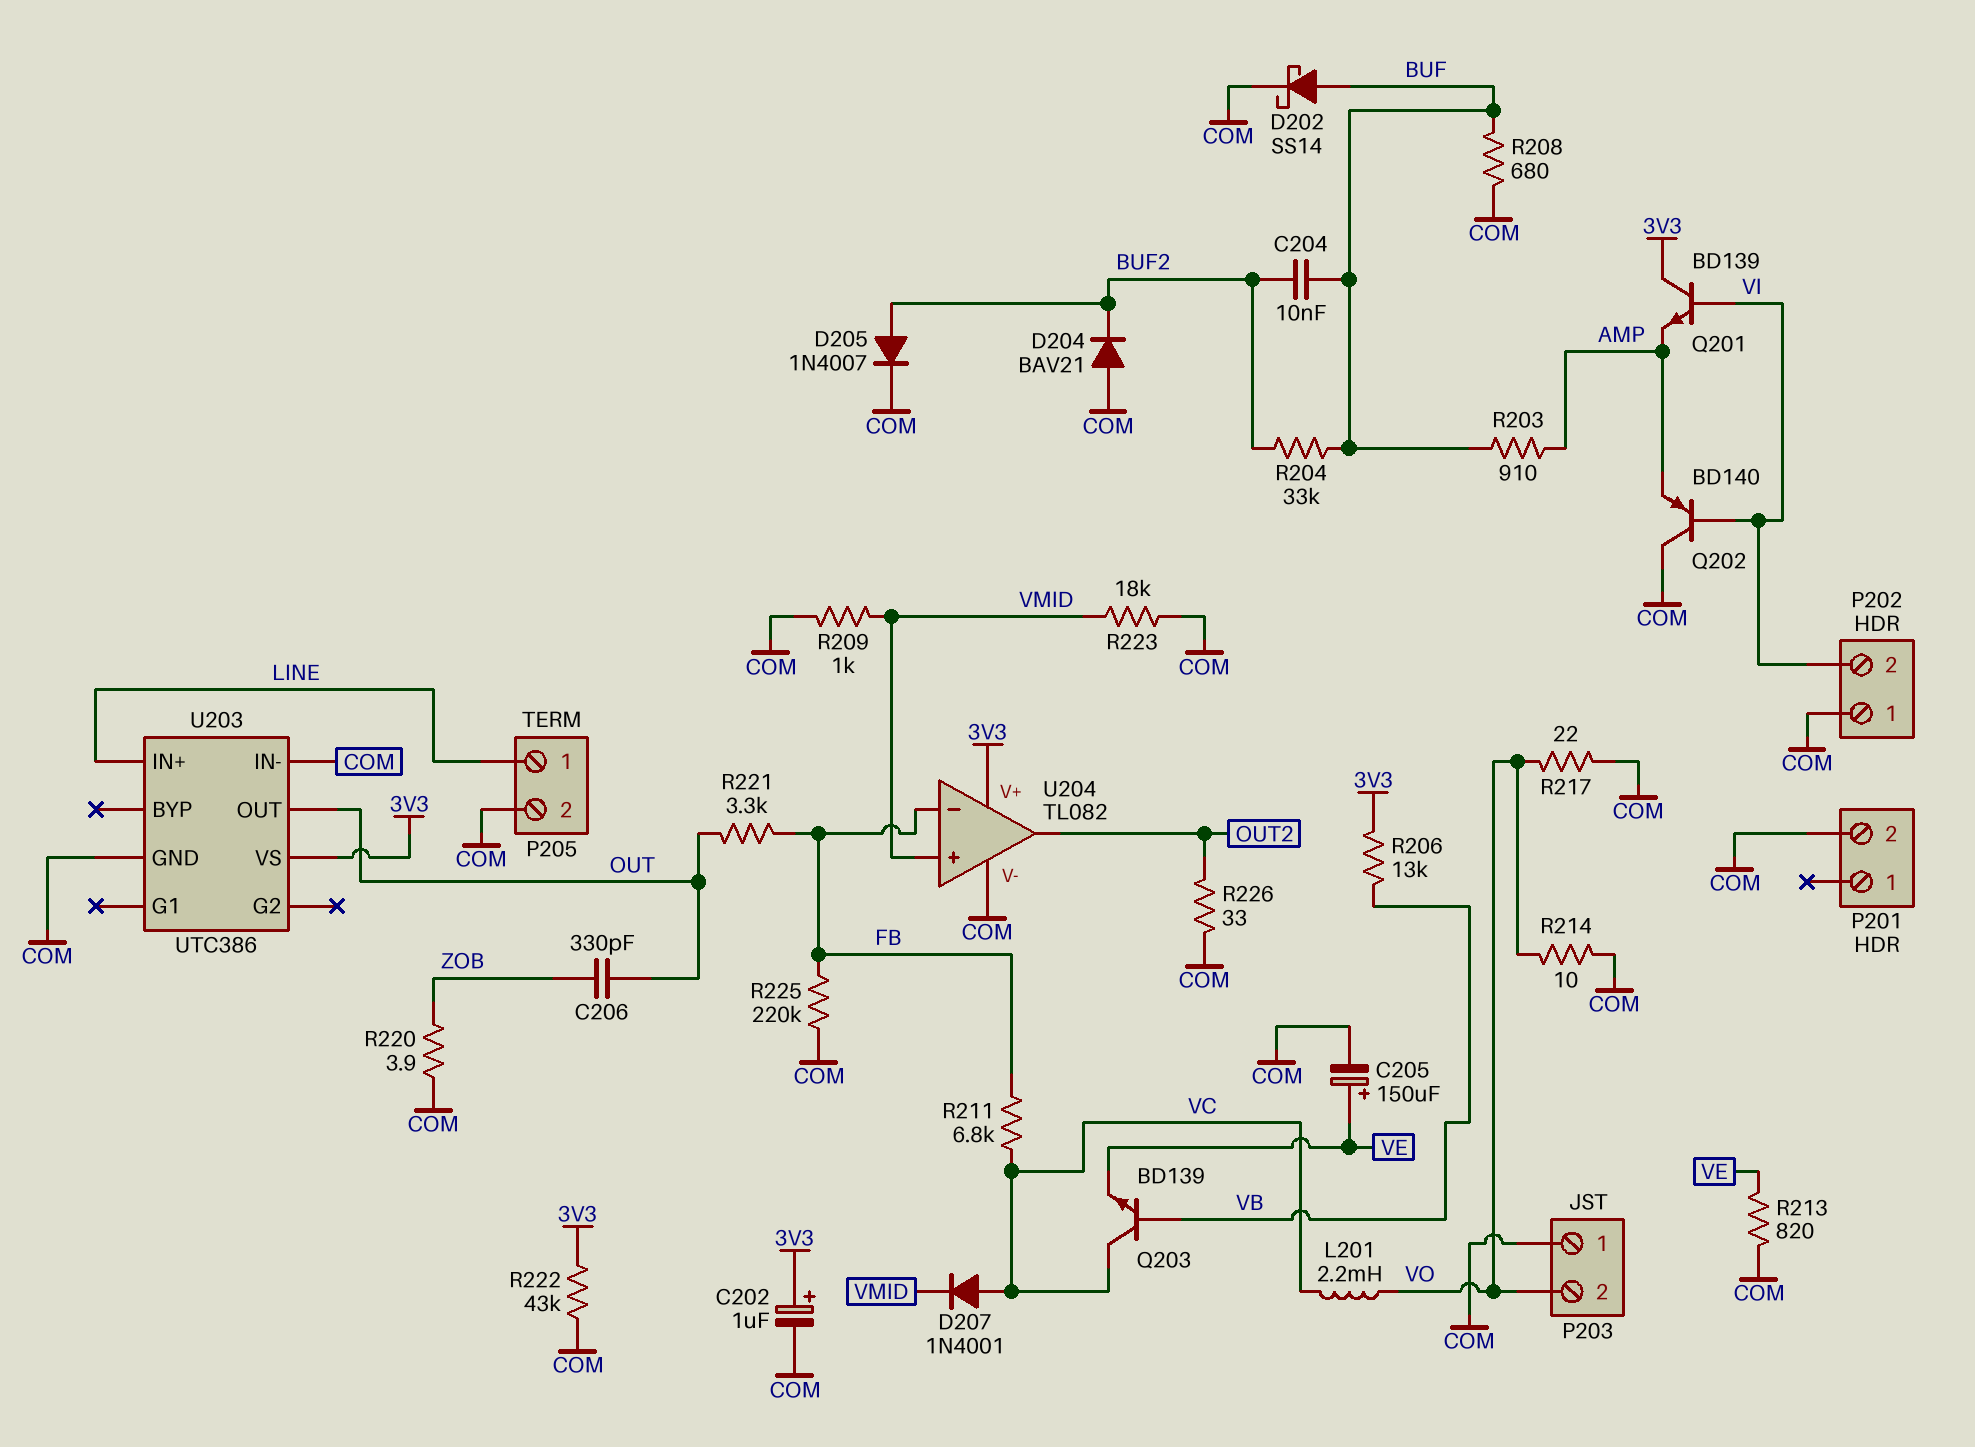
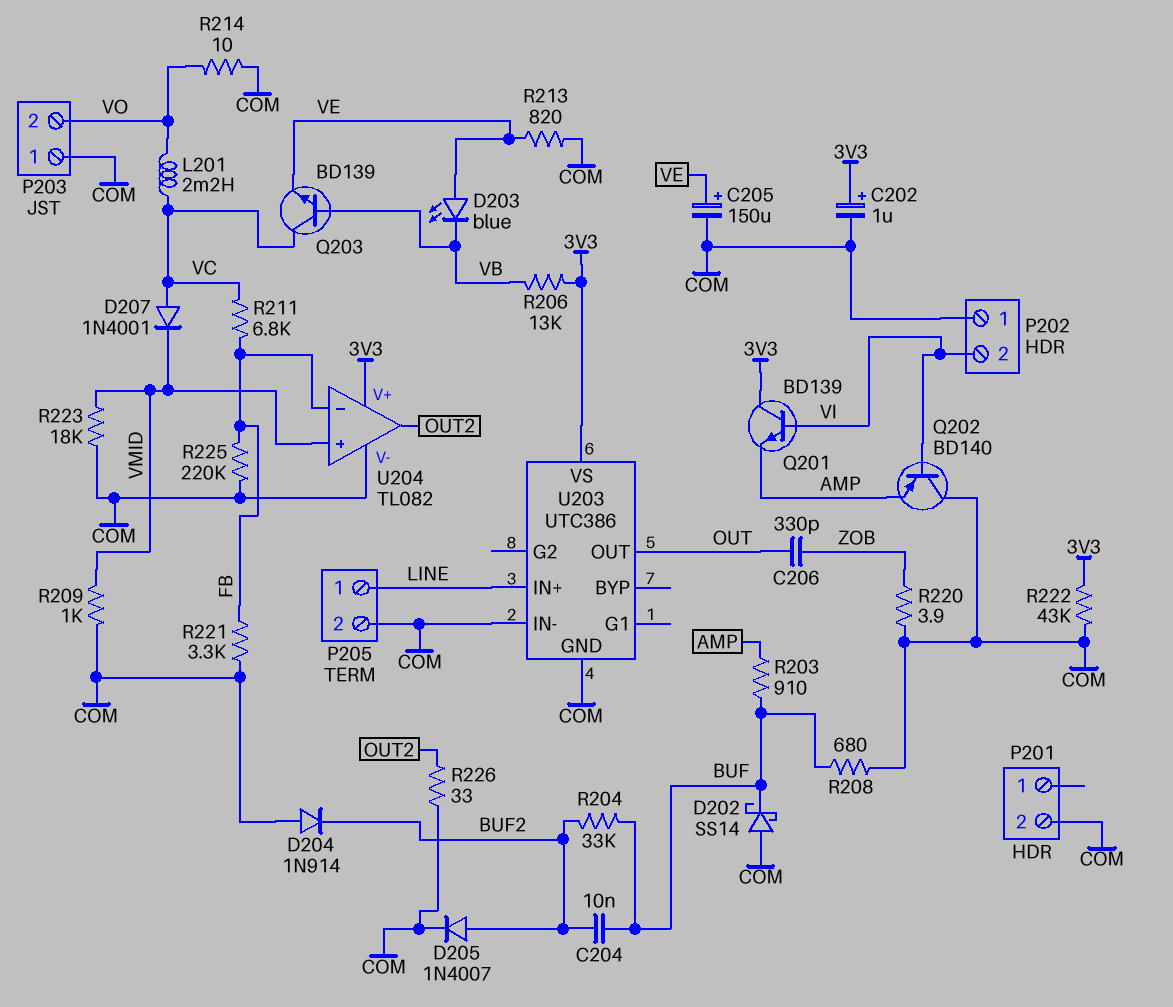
D202: schottky SS14 (A BUF, K COM) -> schottky SS14 (A COM, K BUF)
D203: none -> LED blue (A VE, K VB)
D204: diode BAV21 (A COM, K BUF2) -> diode 1N914 (A COM, K BUF2)
R217: 22 (COM, VO) -> none
R221: 3.3k (FB, OUT) -> 3.3k (COM, FB)

